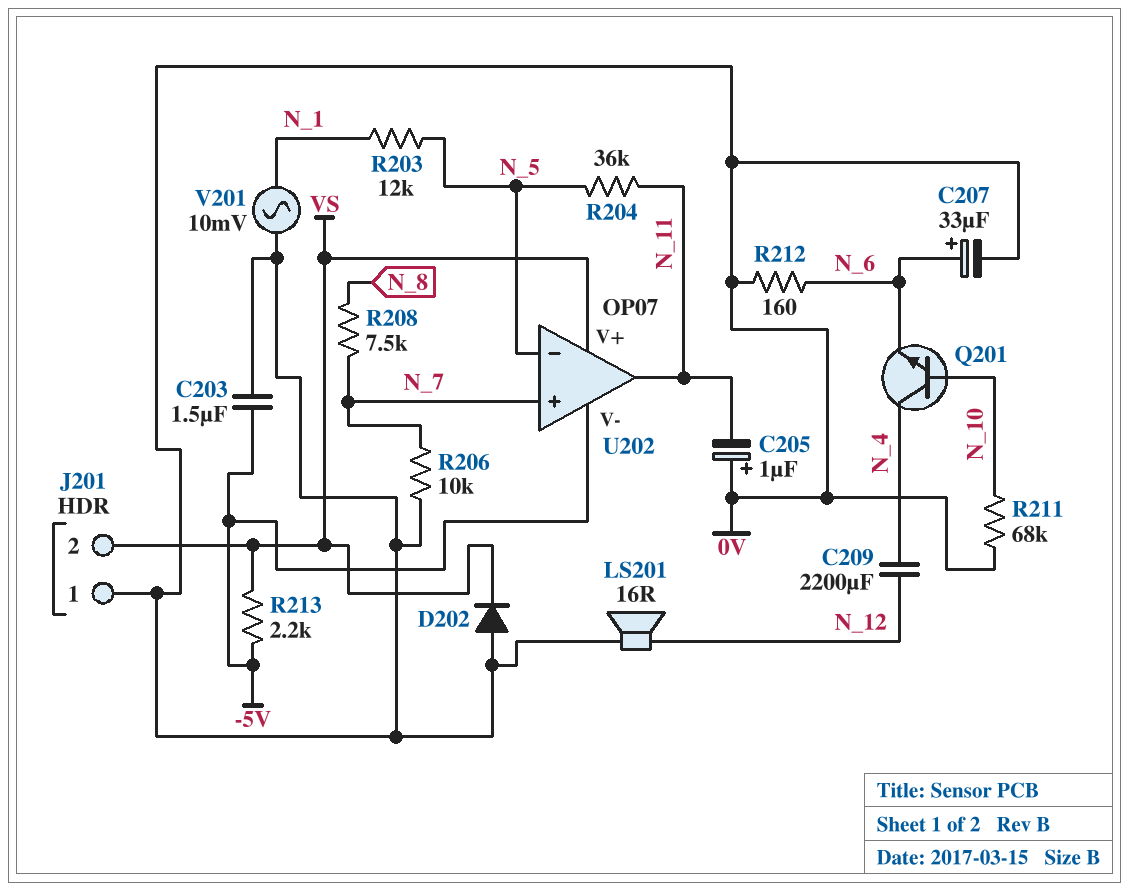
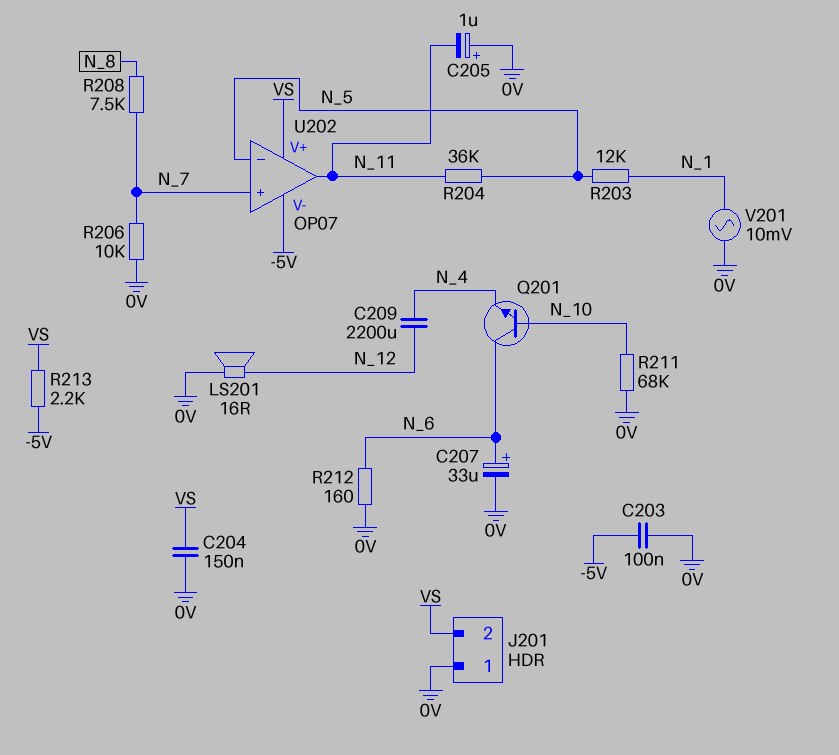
C203: 1.5uF (-5V, 0V) -> 100nF (-5V, 0V)
C204: none -> 150nF (0V, VS)
D202: diode (A 0V, K VS) -> none
Q201: NPN (B N_10, C N_4, E N_6) -> NPN (B N_10, C N_6, E N_4)

